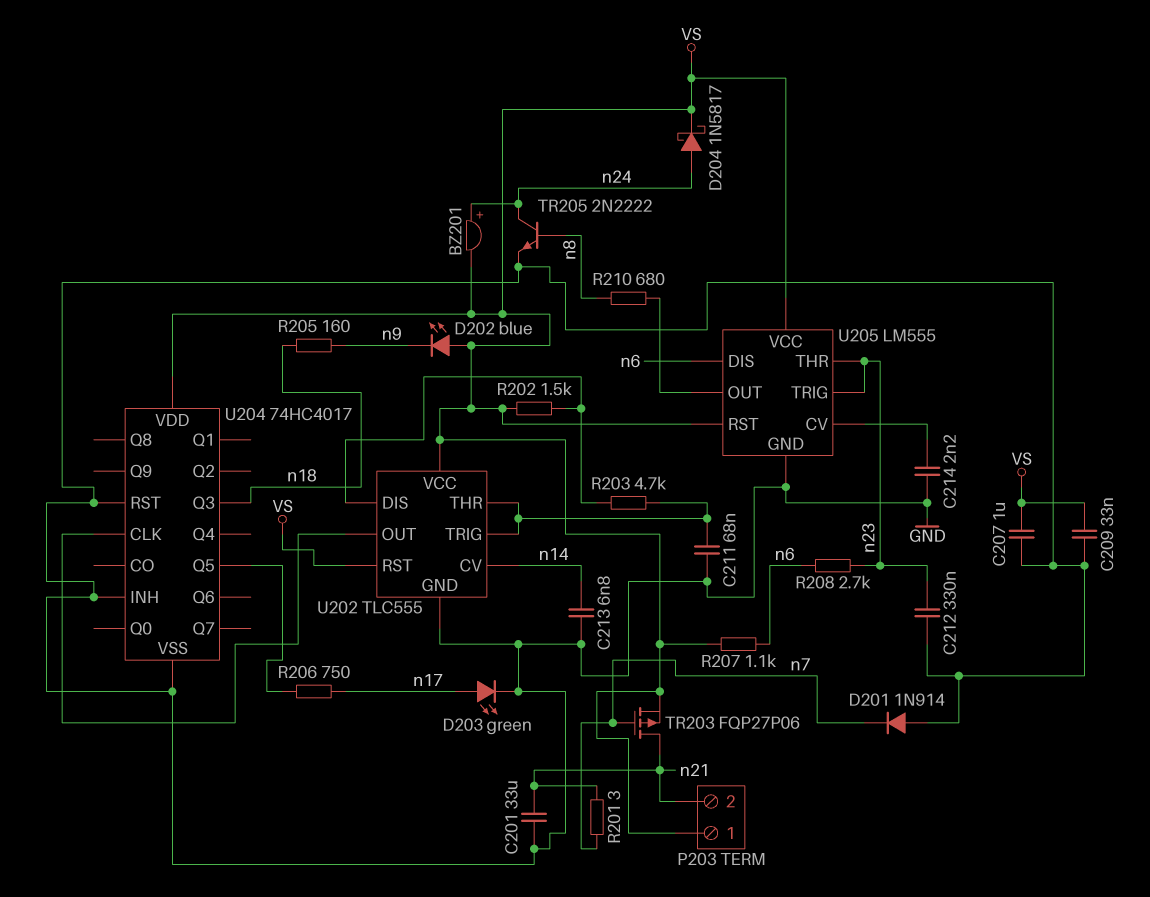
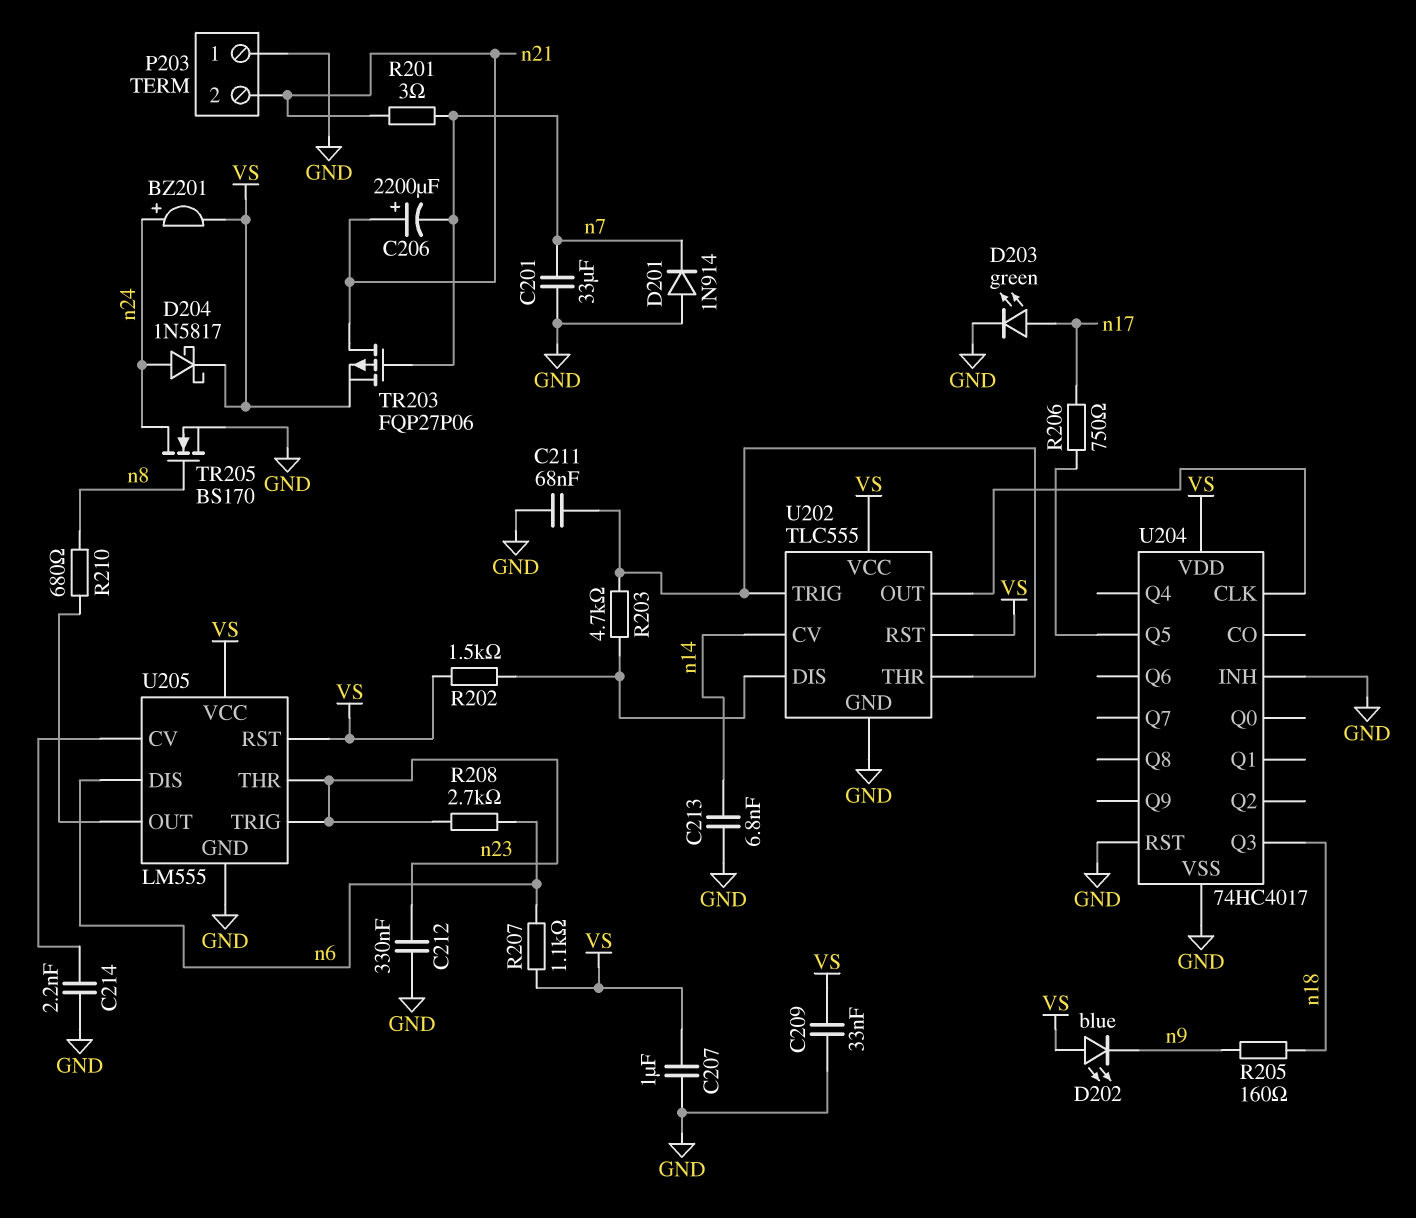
C201: 33uF (GND, n21) -> 33uF (GND, n7)
C206: none -> 2200uF (plus n21, minus n7)
P203 pin 1: VS -> GND
TR205: NPN 2N2222 (B n8, C n24, E GND) -> NMOS BS170 (G n8, D n24, S GND)

